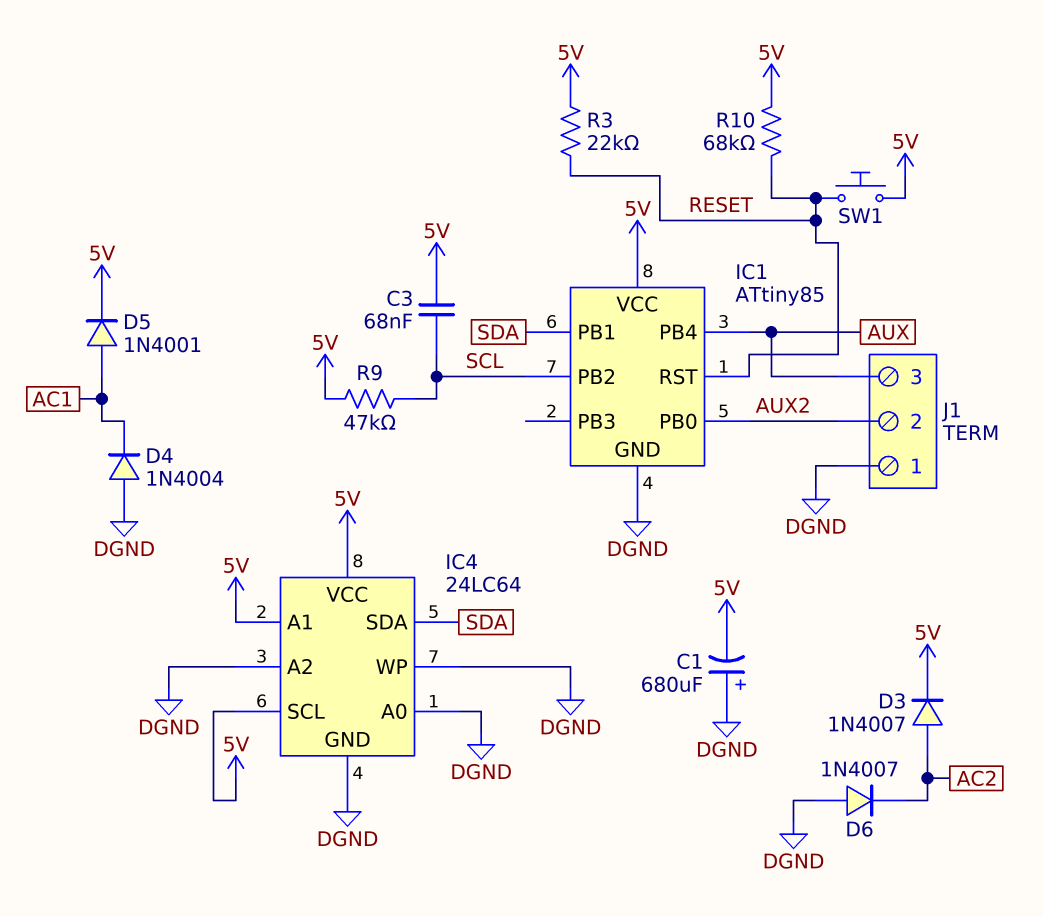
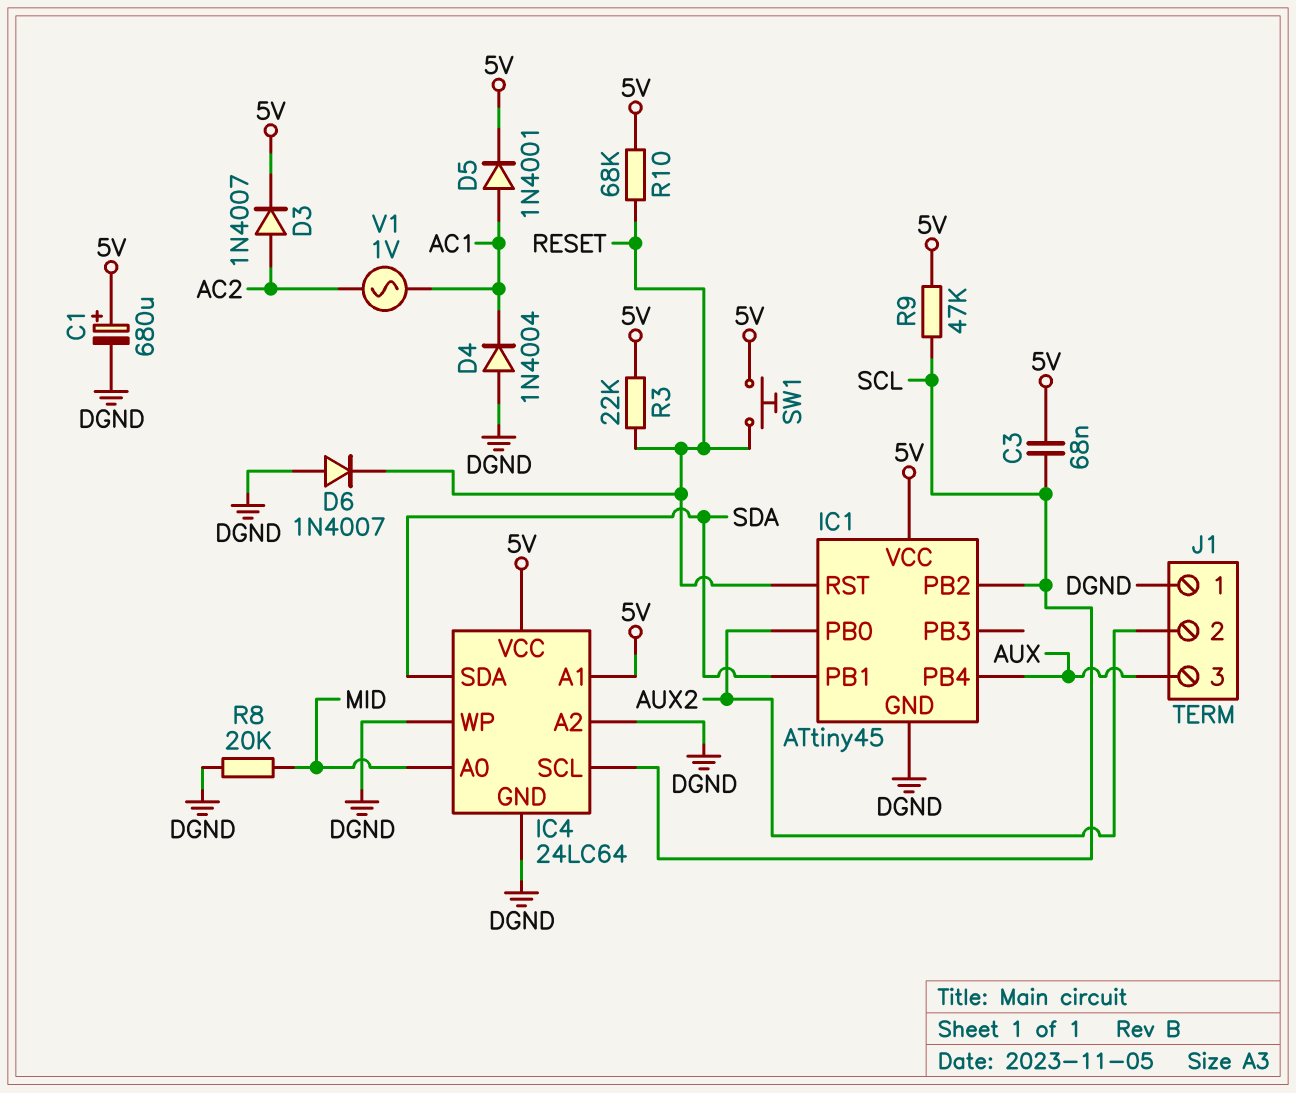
C1: 680uF (plus DGND, minus 5V) -> 680uF (plus 5V, minus DGND)
D6: diode 1N4007 (A DGND, K AC2) -> diode 1N4007 (A DGND, K RESET)
IC1: ATtiny85 -> ATtiny45
IC4 pin A0: DGND -> MID
IC4 pin SCL: 5V -> SCL
R8: none -> 20k (DGND, MID)
V1: none -> AC 1V (AC1, AC2)

